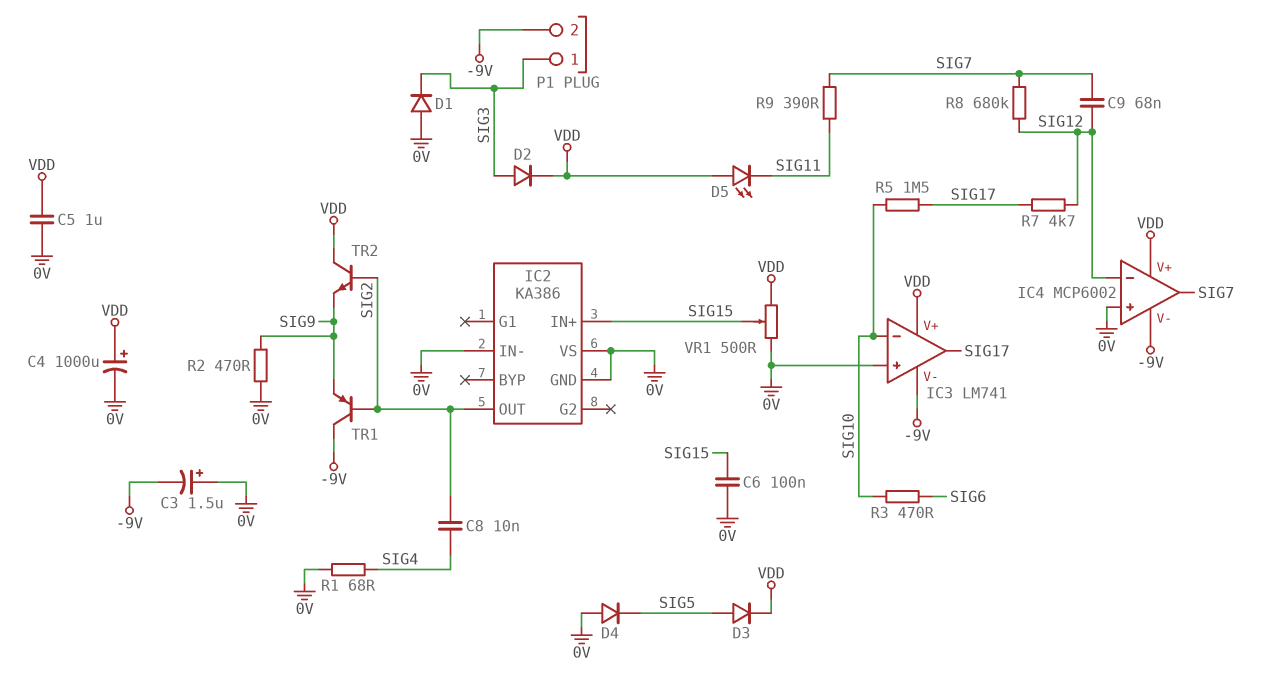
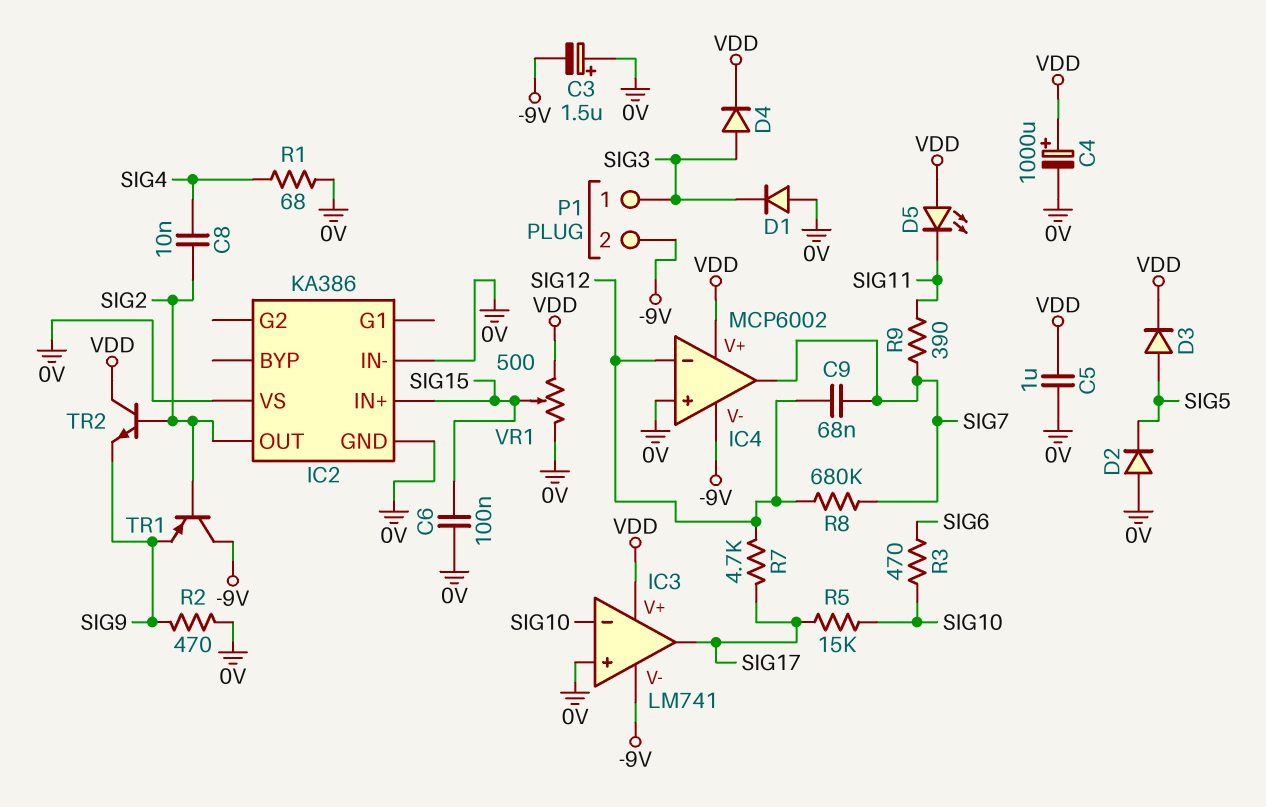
D2: diode (A SIG3, K VDD) -> diode (A 0V, K SIG5)
D4: diode (A 0V, K SIG5) -> diode (A SIG3, K VDD)
R5: 1.5M (SIG10, SIG17) -> 15k (SIG10, SIG17)

